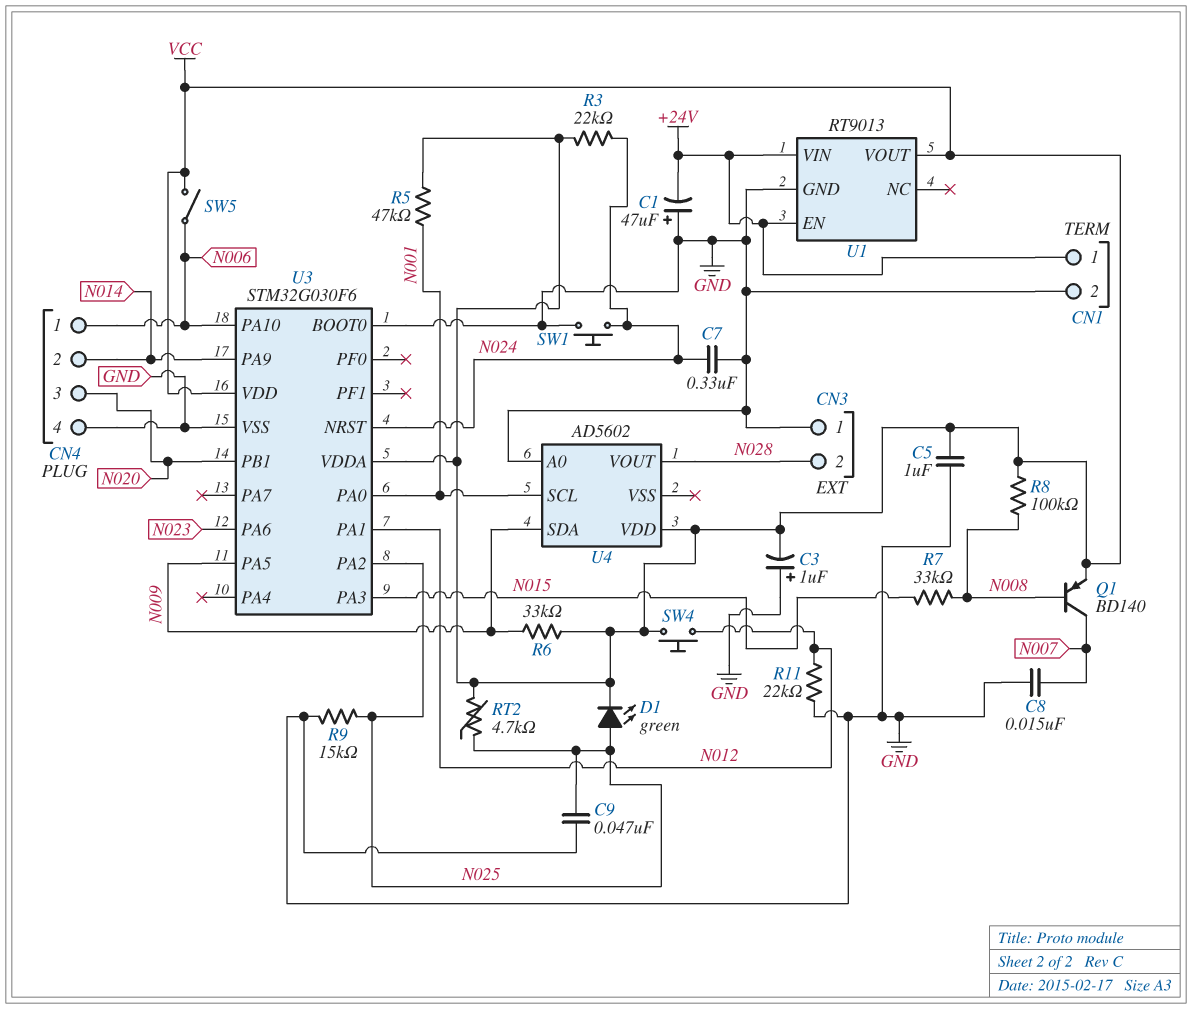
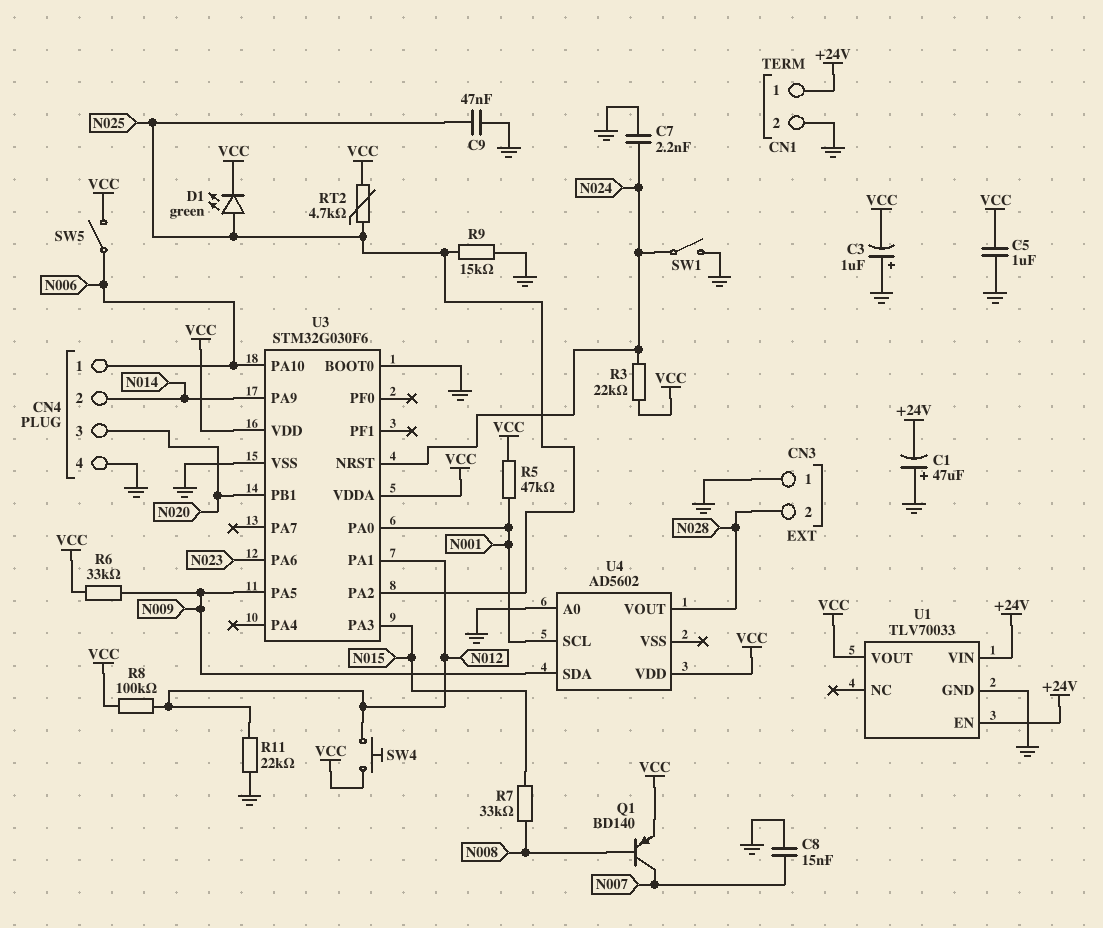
C7: 330nF (GND, N024) -> 2.2nF (GND, N024)
R8: 100k (N008, VCC) -> 100k (N012, VCC)
SW1: button (GND, N024) -> switch (GND, N024)
U1: RT9013 -> TLV70033

